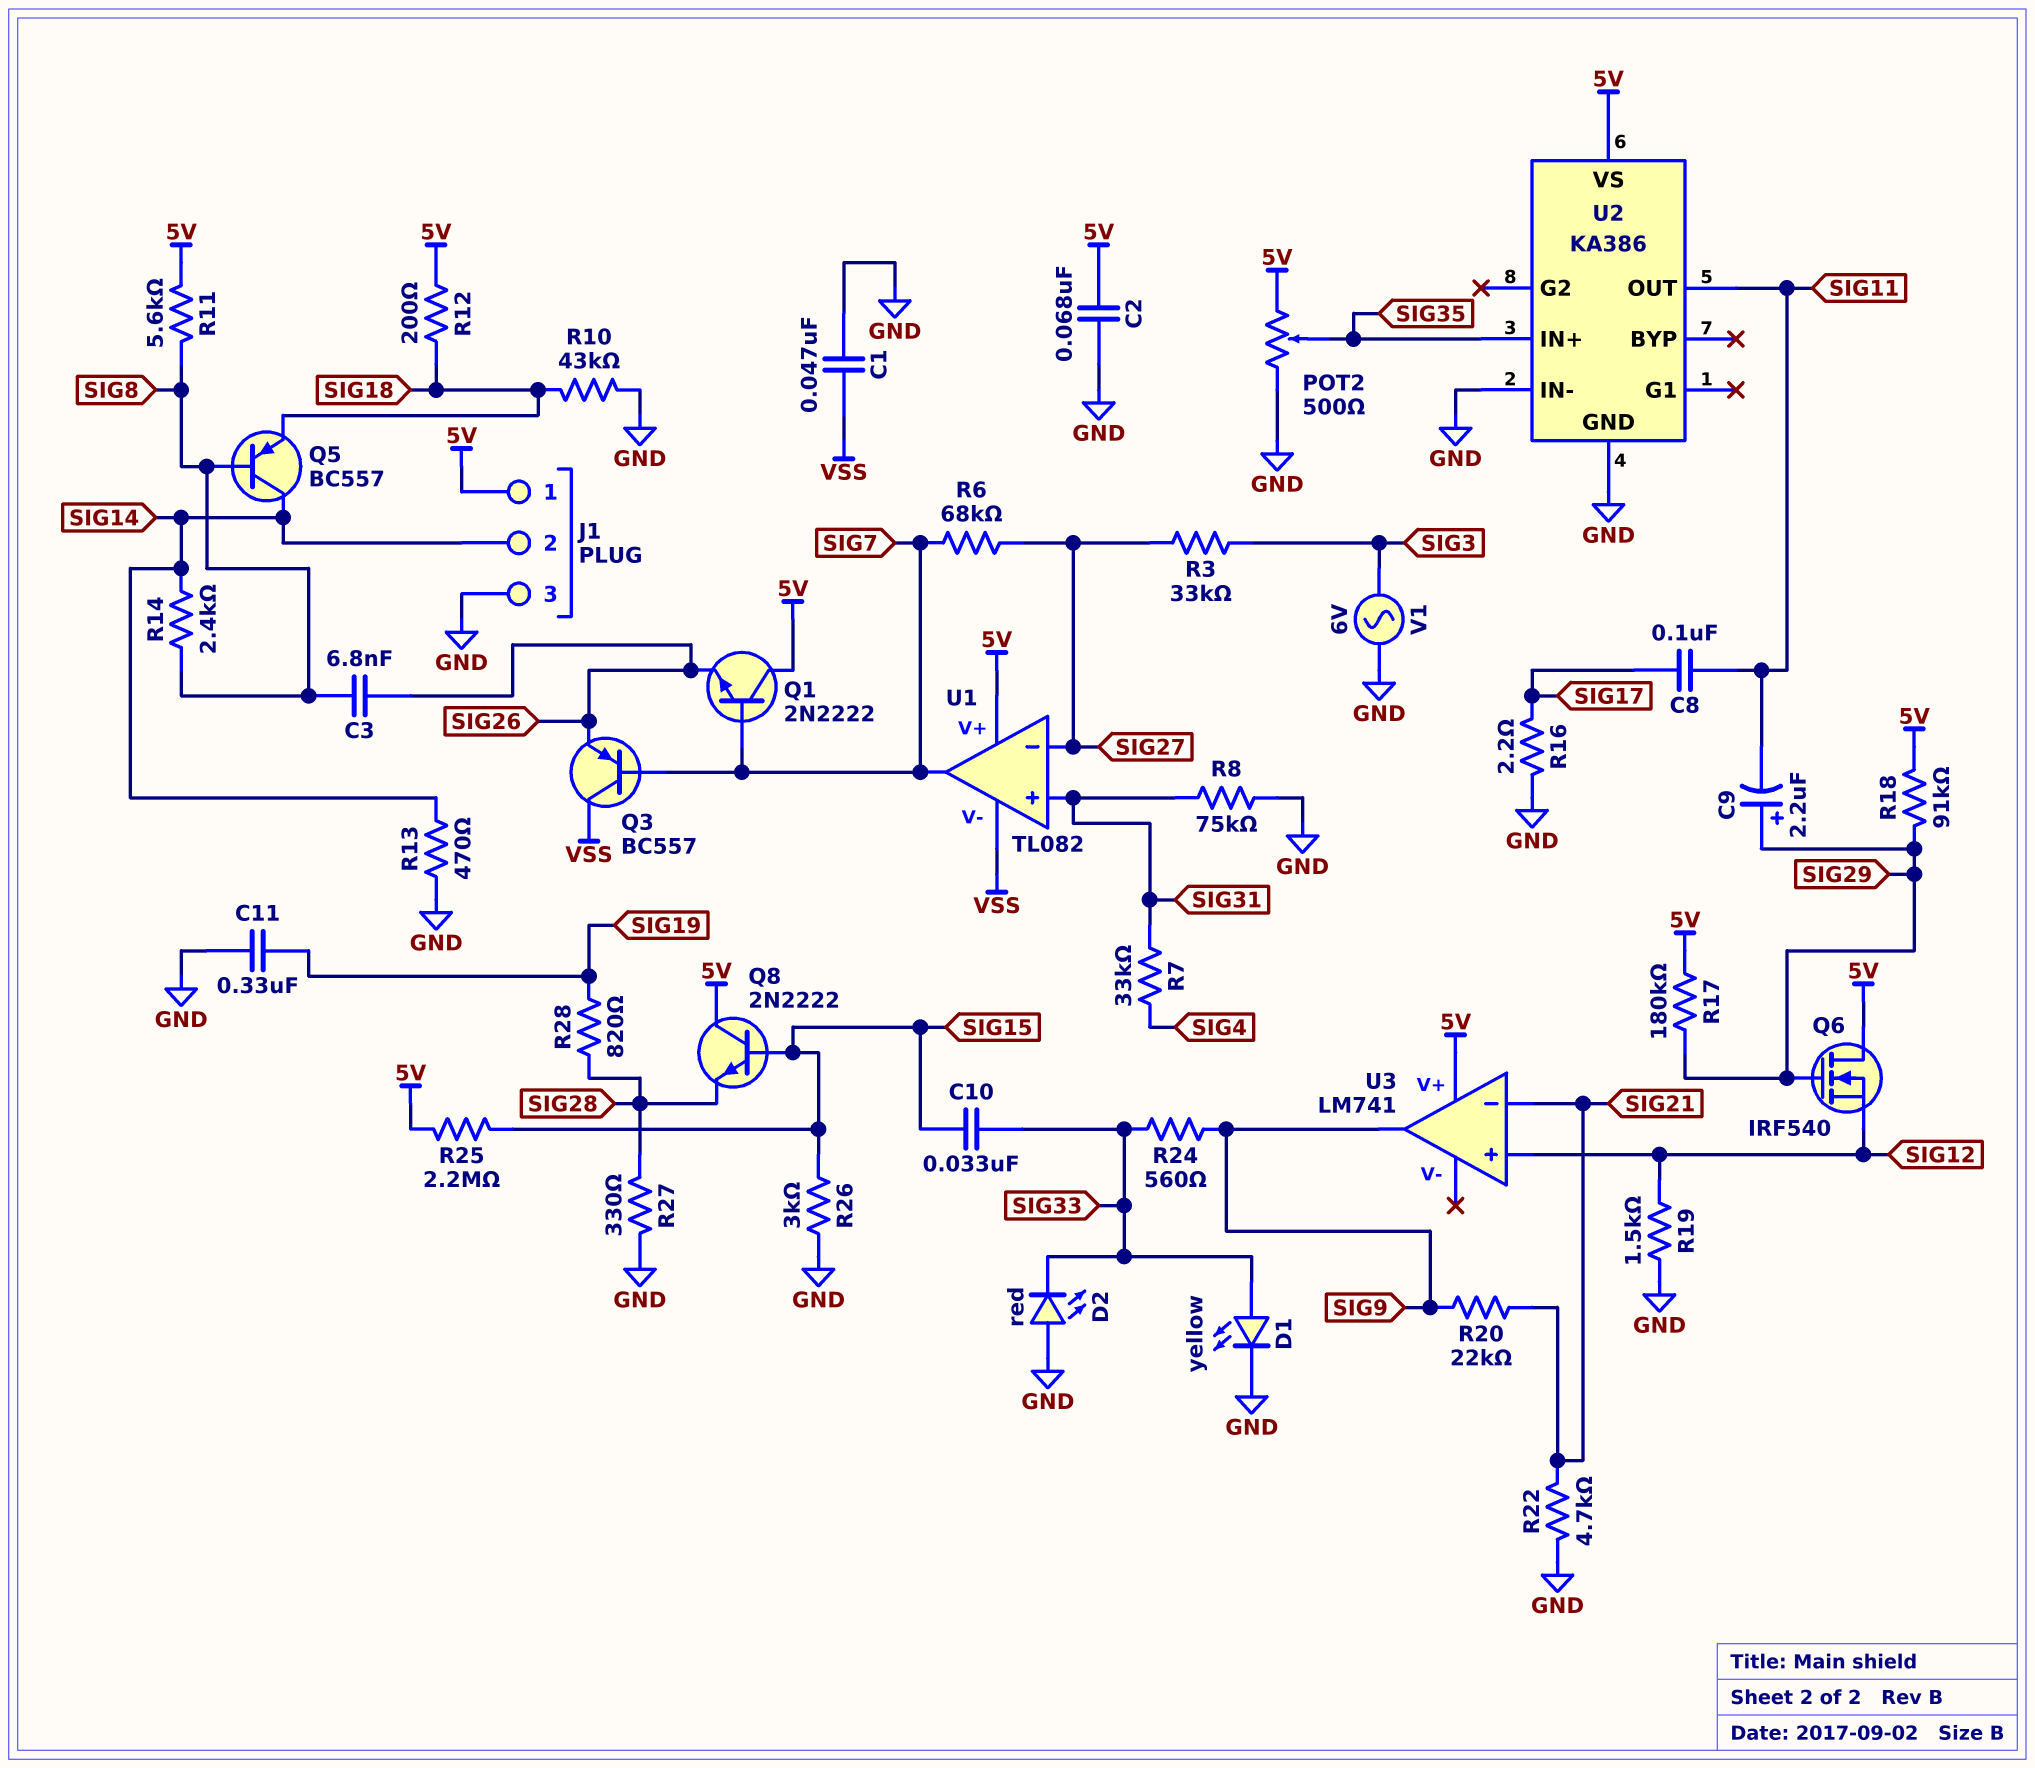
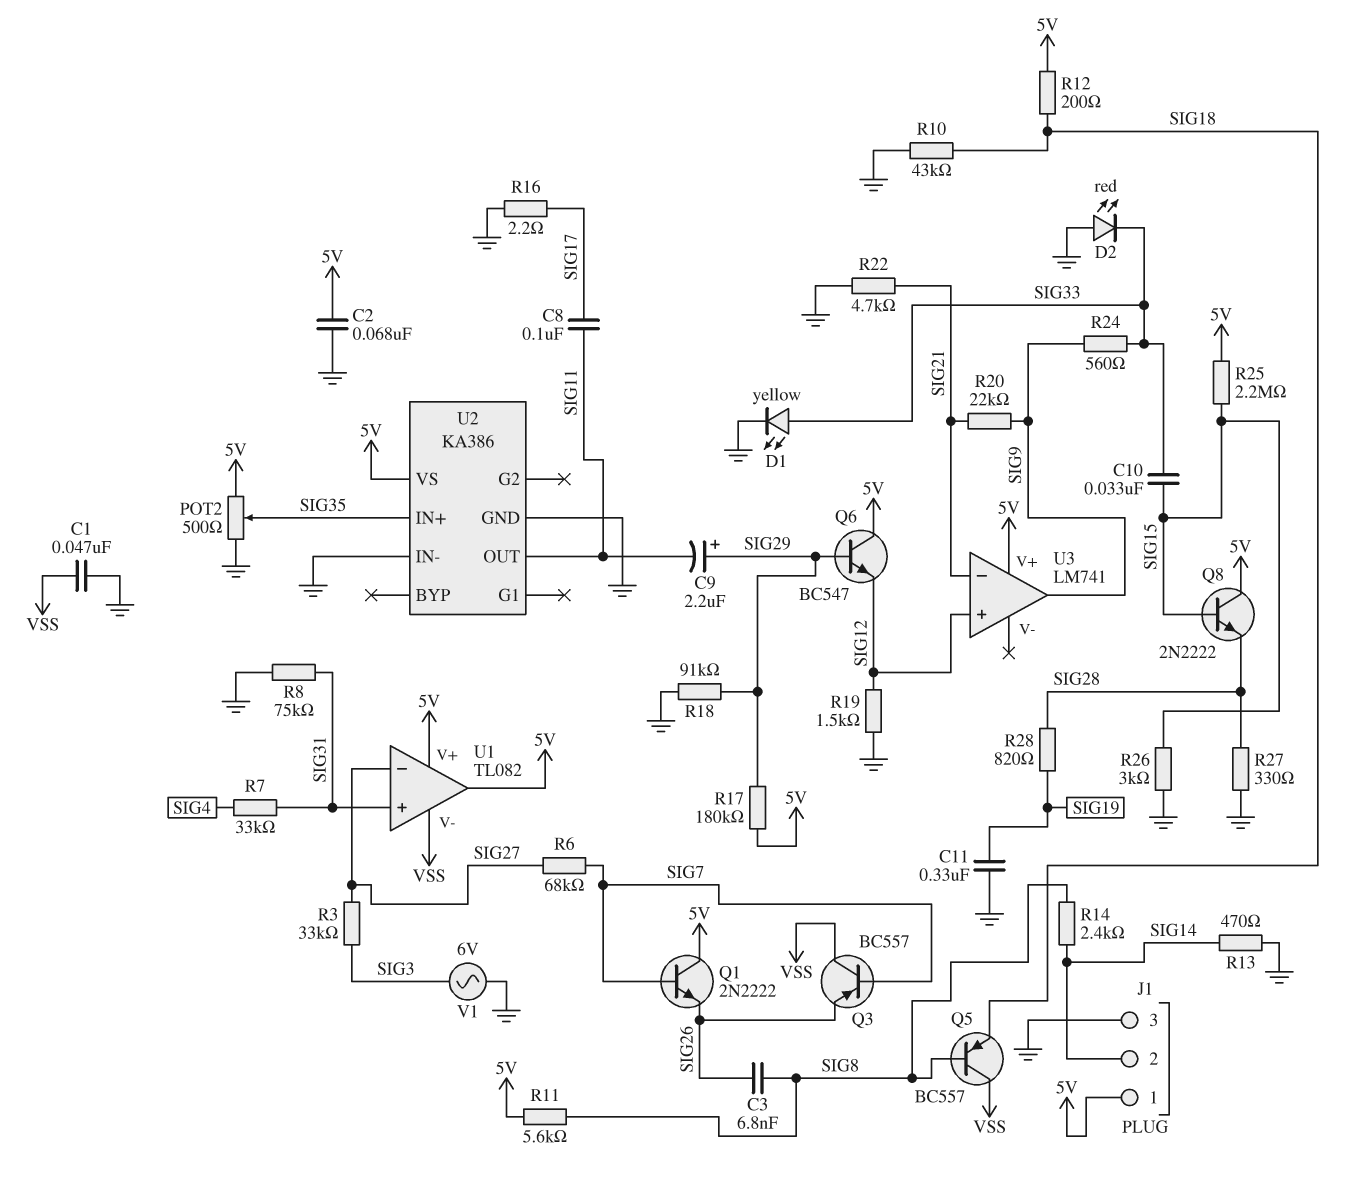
Q5: PNP BC557 (B SIG8, C SIG14, E SIG18) -> PNP BC557 (B SIG8, C VSS, E SIG18)
Q6: NMOS IRF540 (G SIG29, D 5V, S SIG12) -> NPN BC547 (B SIG29, C 5V, E SIG12)
R18: 91k (5V, SIG29) -> 91k (GND, SIG29)
U1 pin out: SIG7 -> 5V

